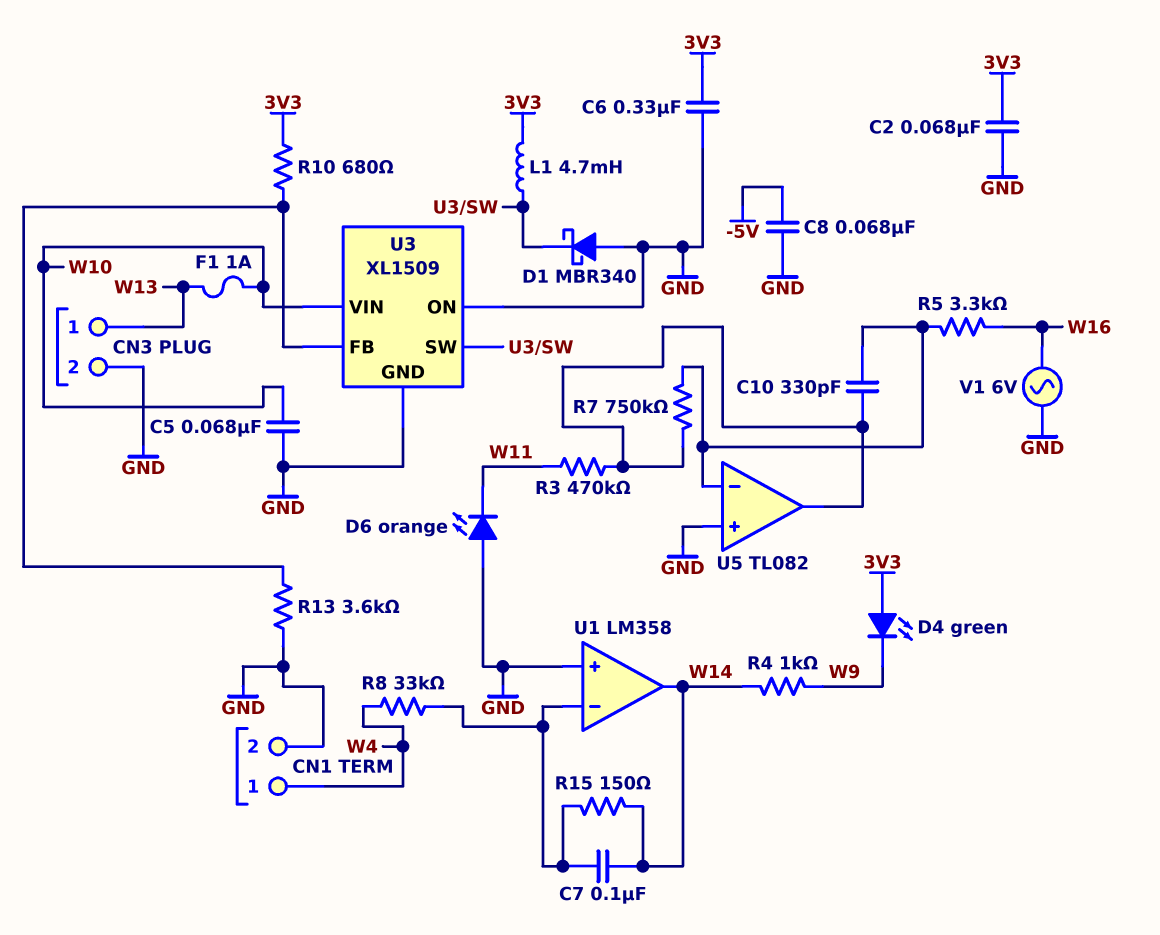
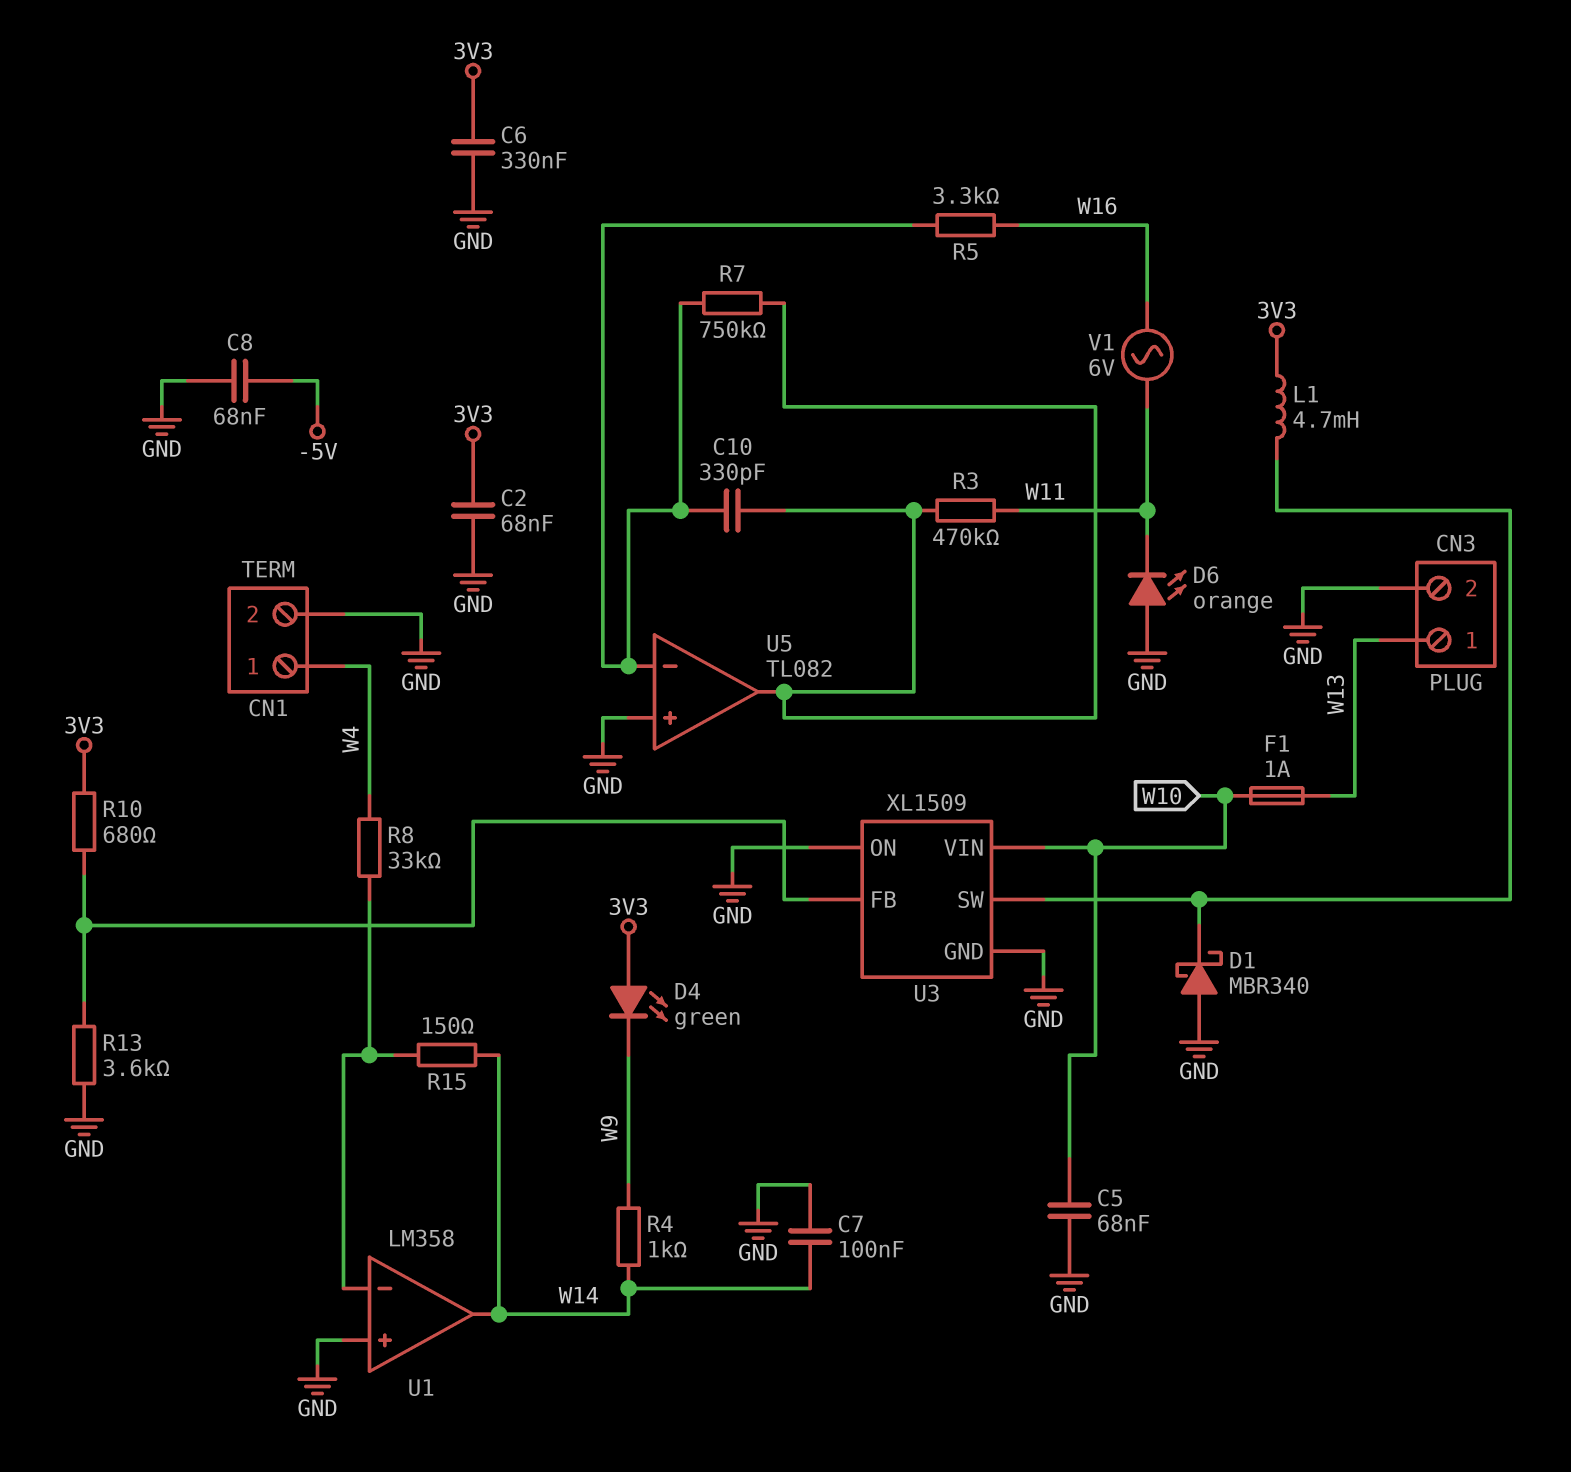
C7: 100nF (U1/in-, W14) -> 100nF (GND, W14)
V1: AC 6V (GND, W16) -> AC 6V (W11, W16)

